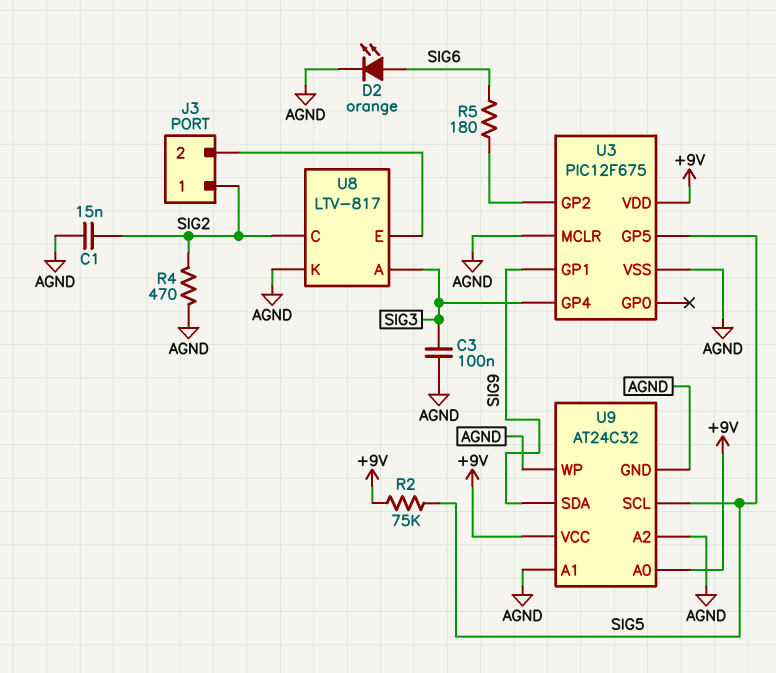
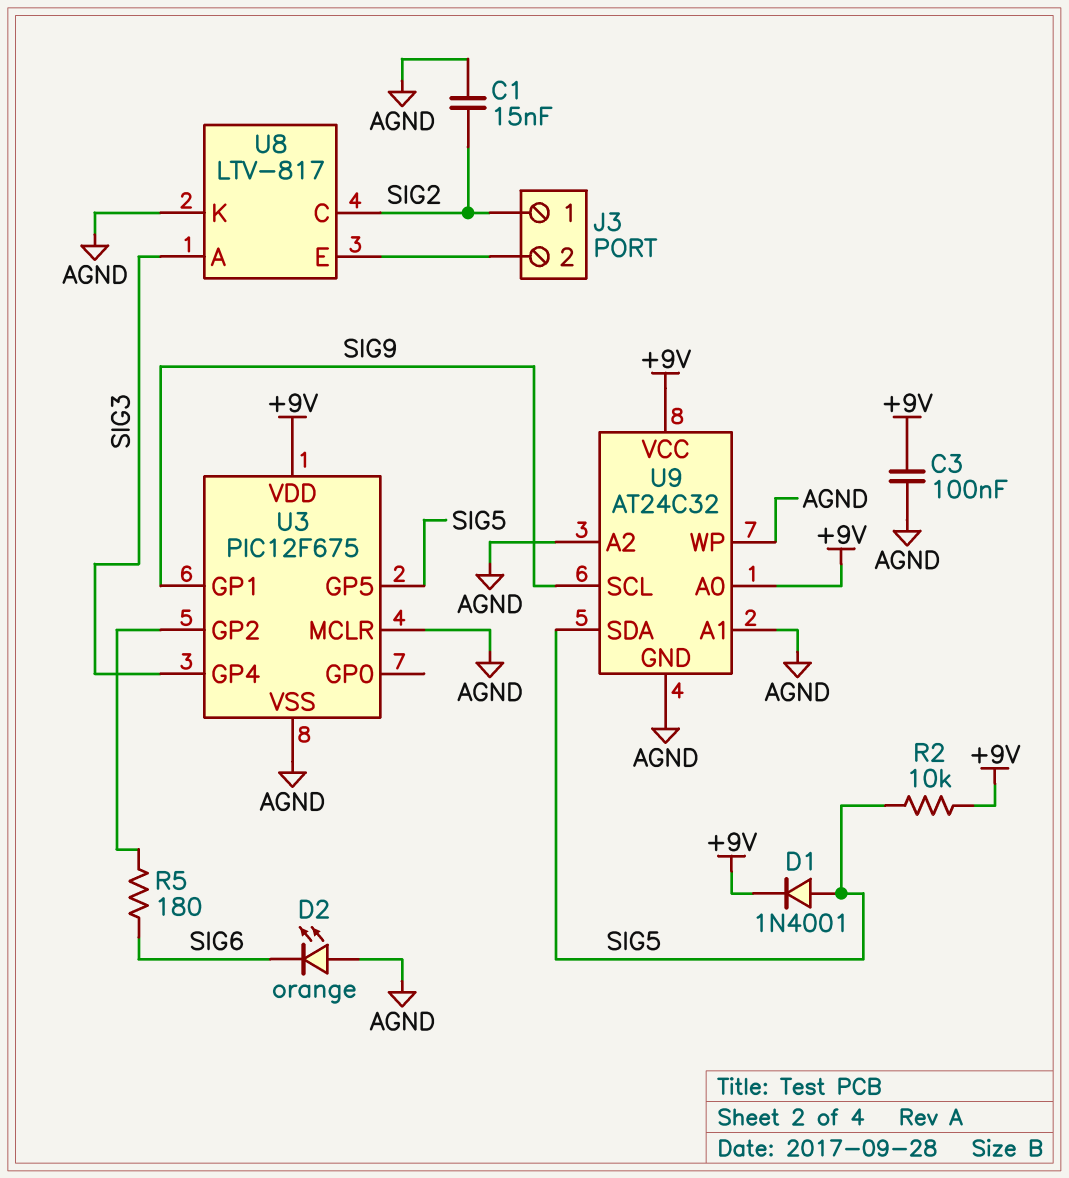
C3: 100nF (AGND, SIG3) -> 100nF (+9V, AGND)
D1: none -> diode 1N4001 (A SIG5, K +9V)
D2: LED orange (A SIG6, K AGND) -> LED orange (A AGND, K SIG6)
R2: 75k (+9V, SIG5) -> 10k (+9V, SIG5)
R4: 470 (AGND, SIG2) -> none
U9 pin SCL: SIG5 -> SIG9
U9 pin SDA: SIG9 -> SIG5

